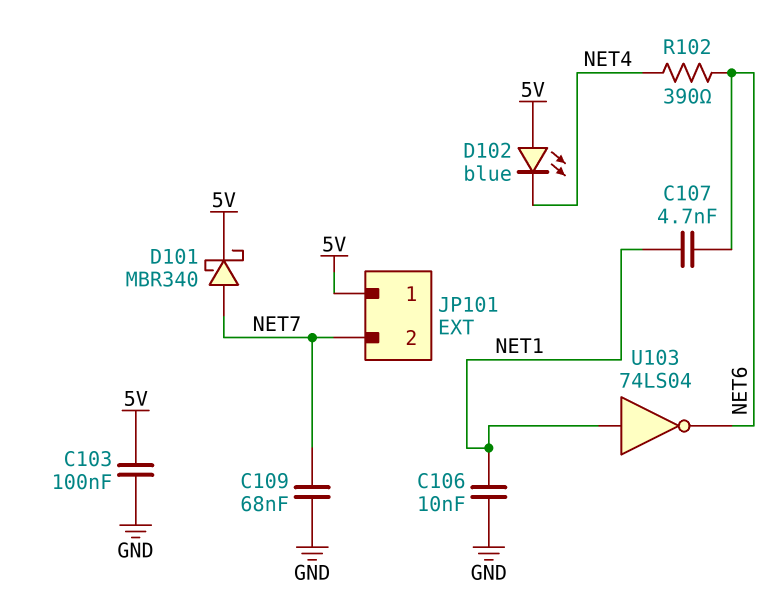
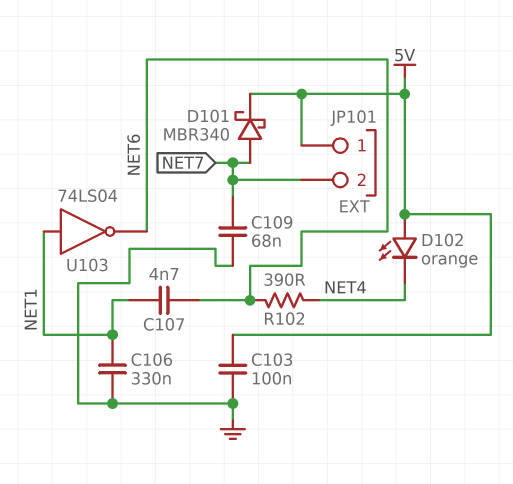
C106: 10nF (GND, NET1) -> 330nF (GND, NET1)
D102: LED blue (A 5V, K NET4) -> LED orange (A 5V, K NET4)

